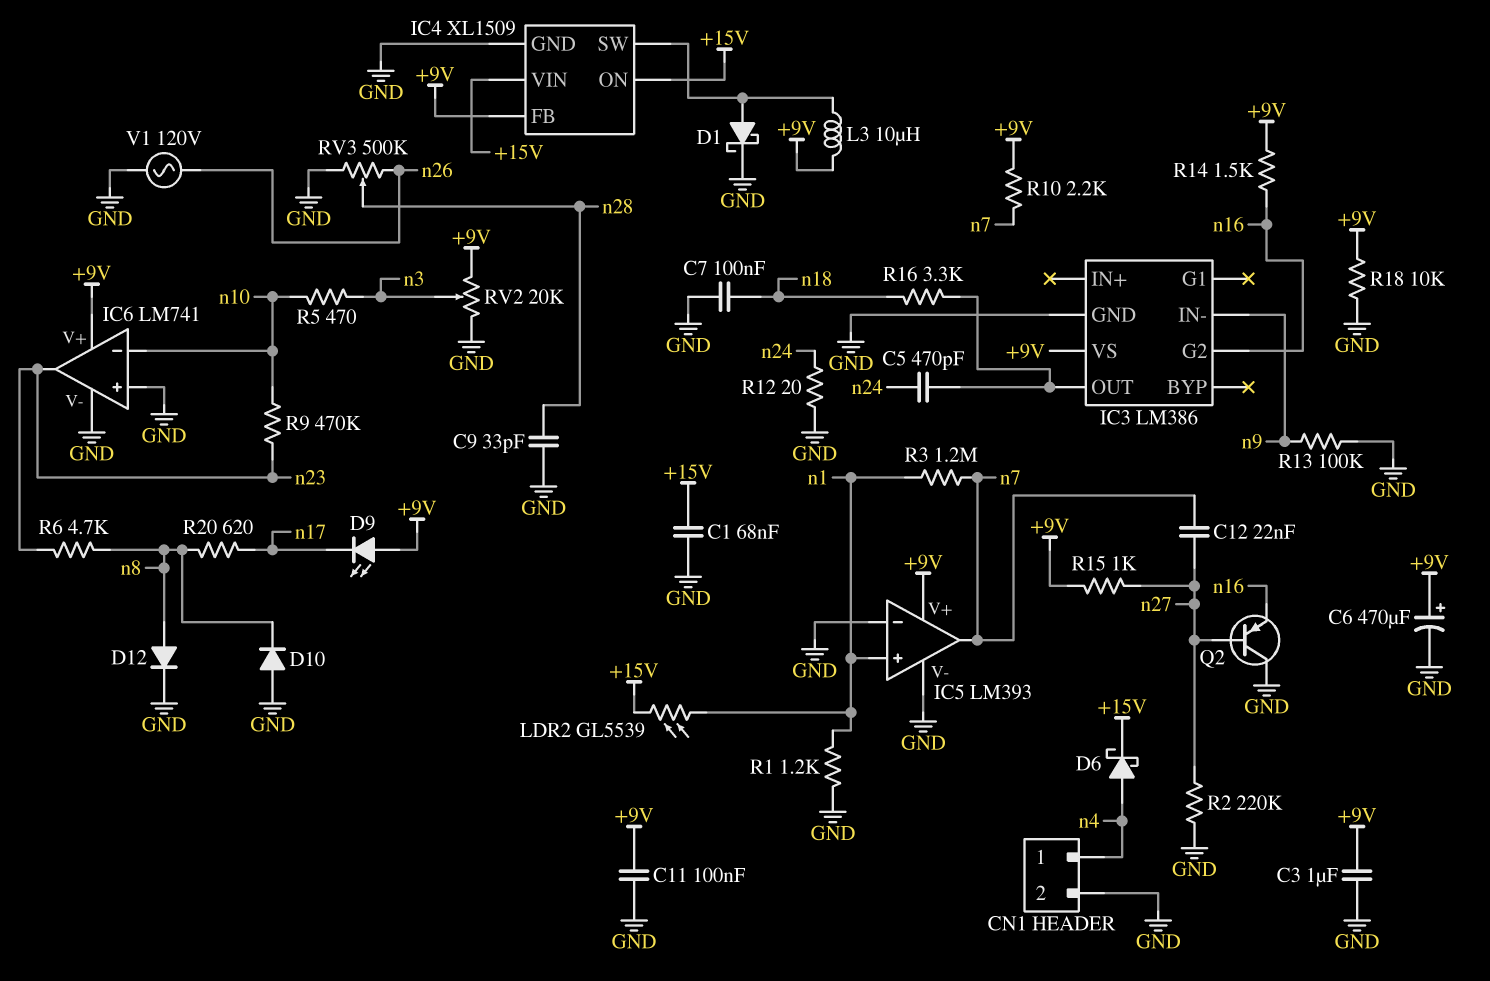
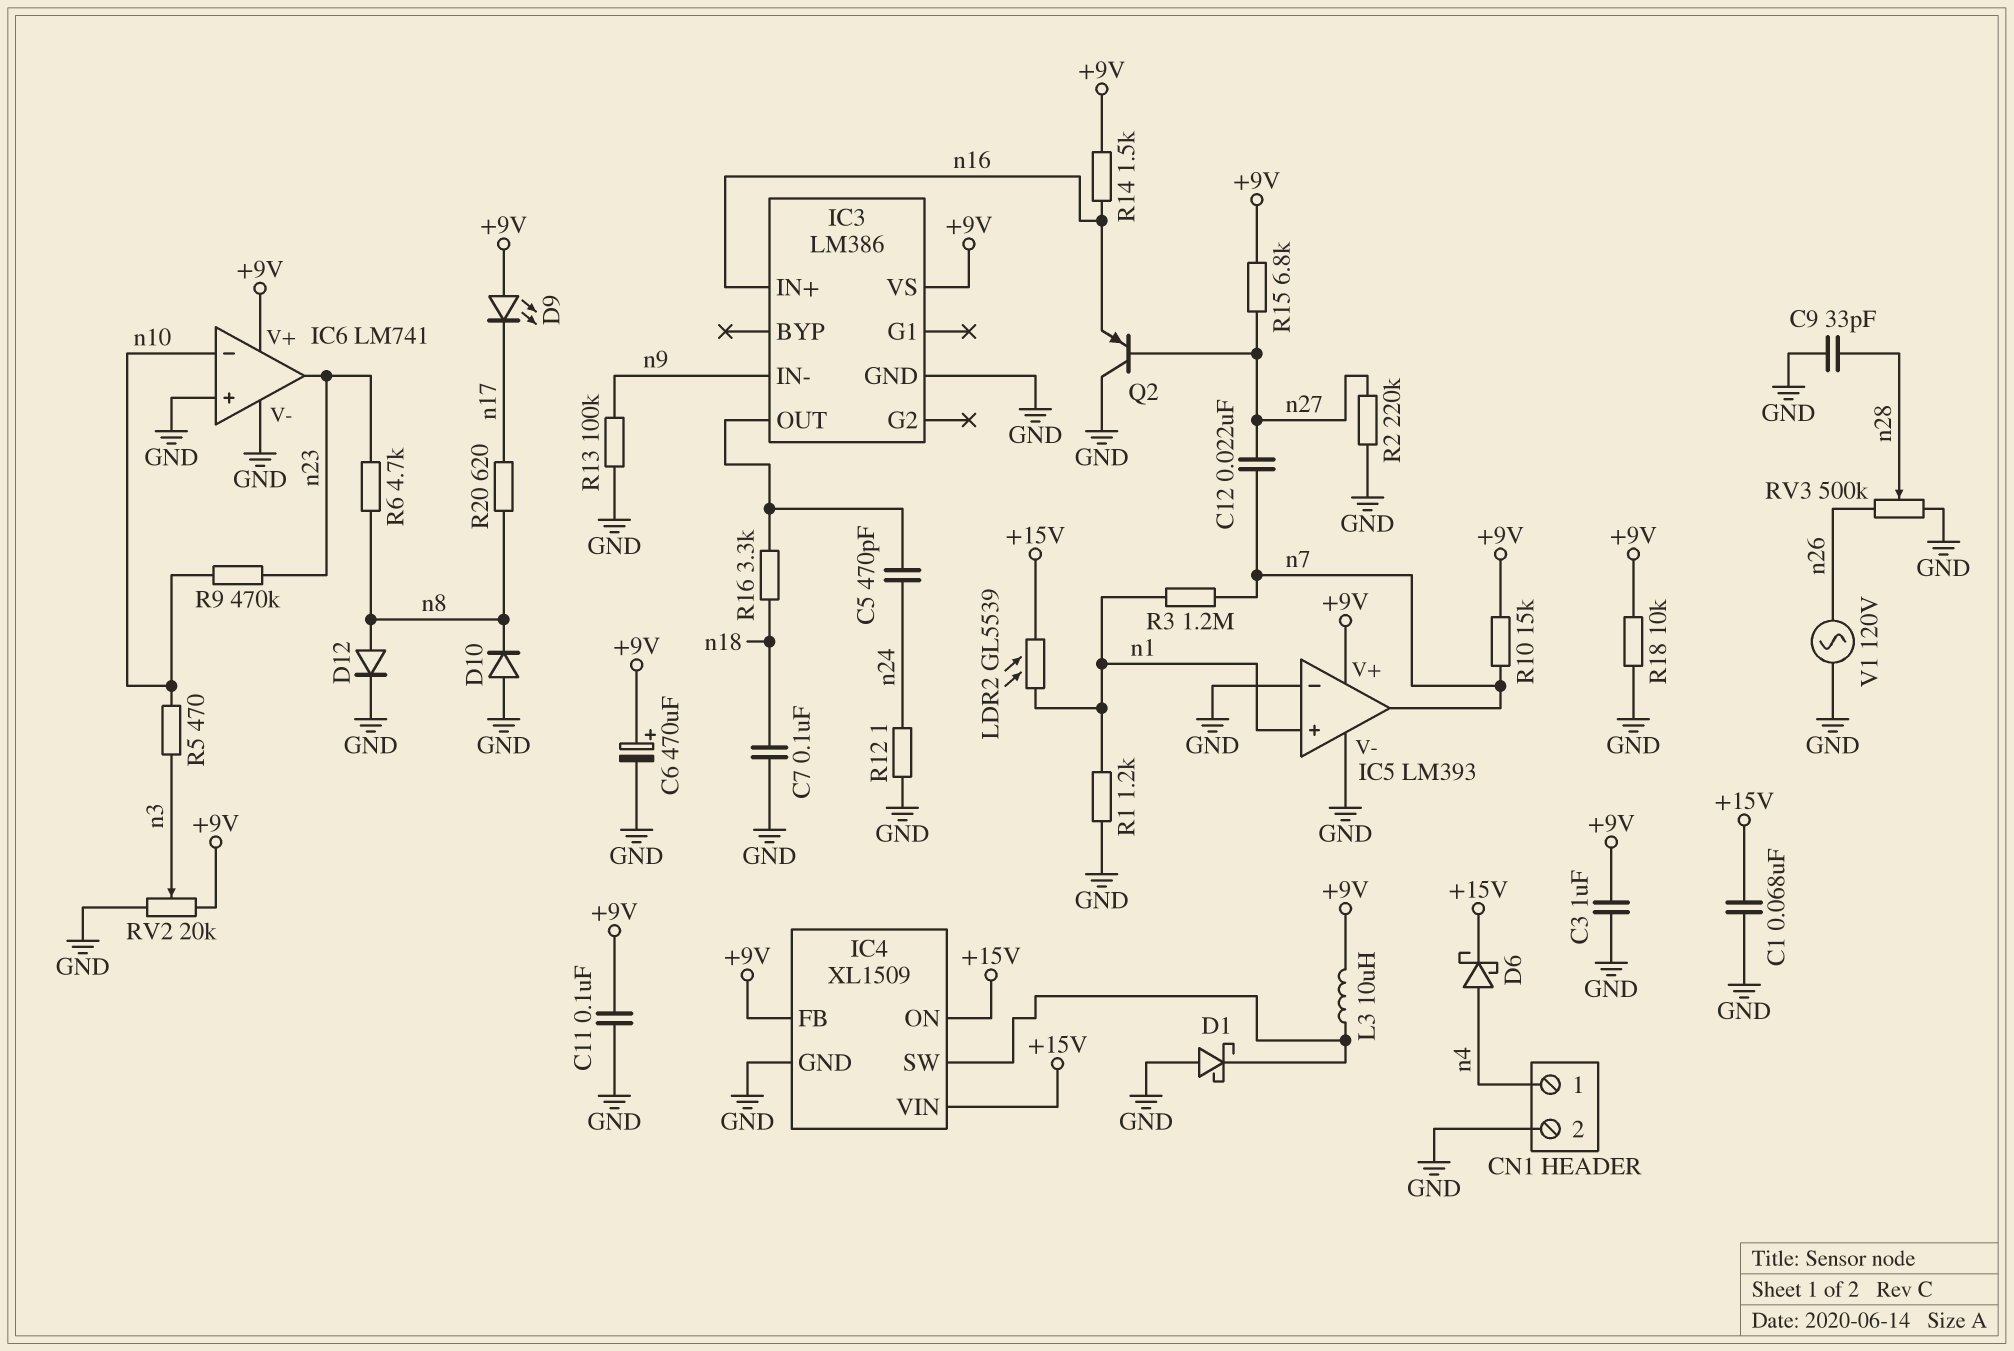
D1: schottky (A IC4/SW, K GND) -> schottky (A GND, K IC4/SW)
IC3 pin G2: n16 -> none
IC3 pin IN+: none -> n16
R10: 2.2k (+9V, n7) -> 15k (+9V, n7)
R12: 20 (GND, n24) -> 1 (GND, n24)
R15: 1k (+9V, n27) -> 6.8k (+9V, n27)

